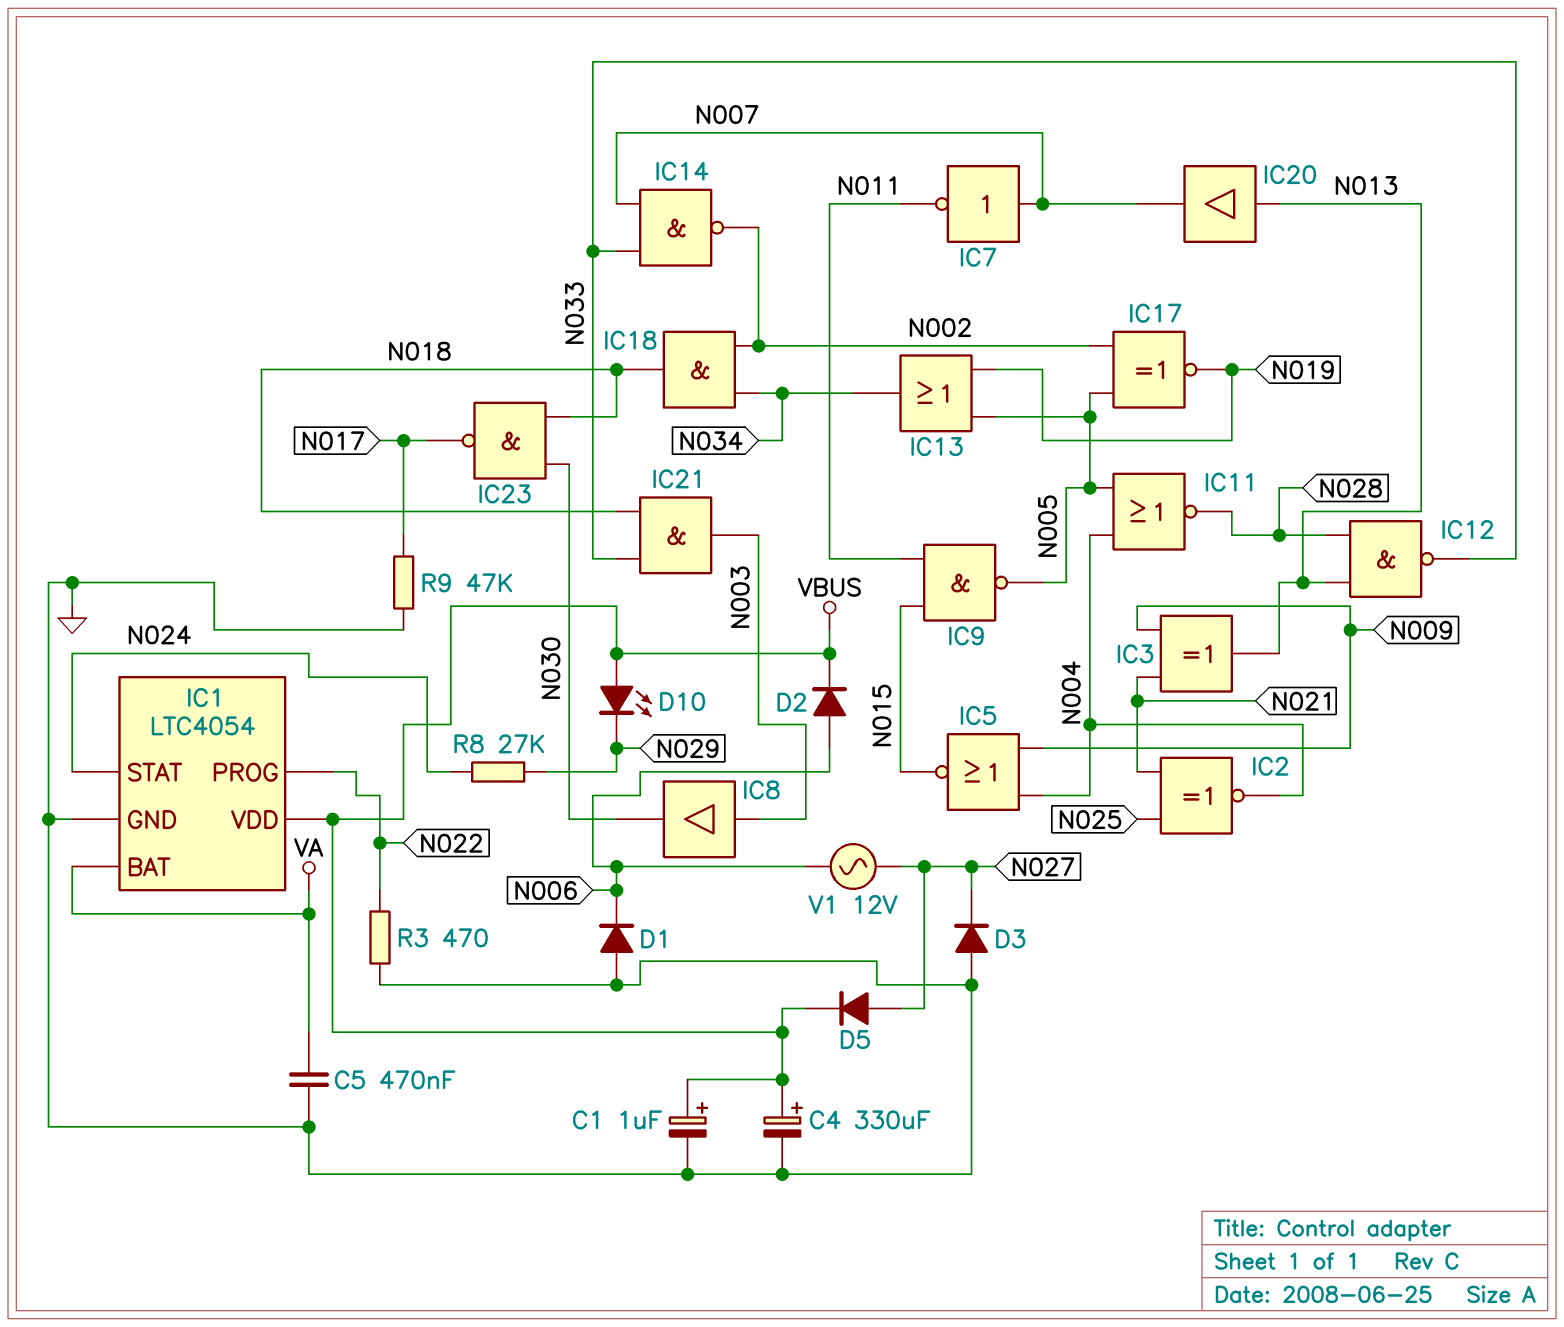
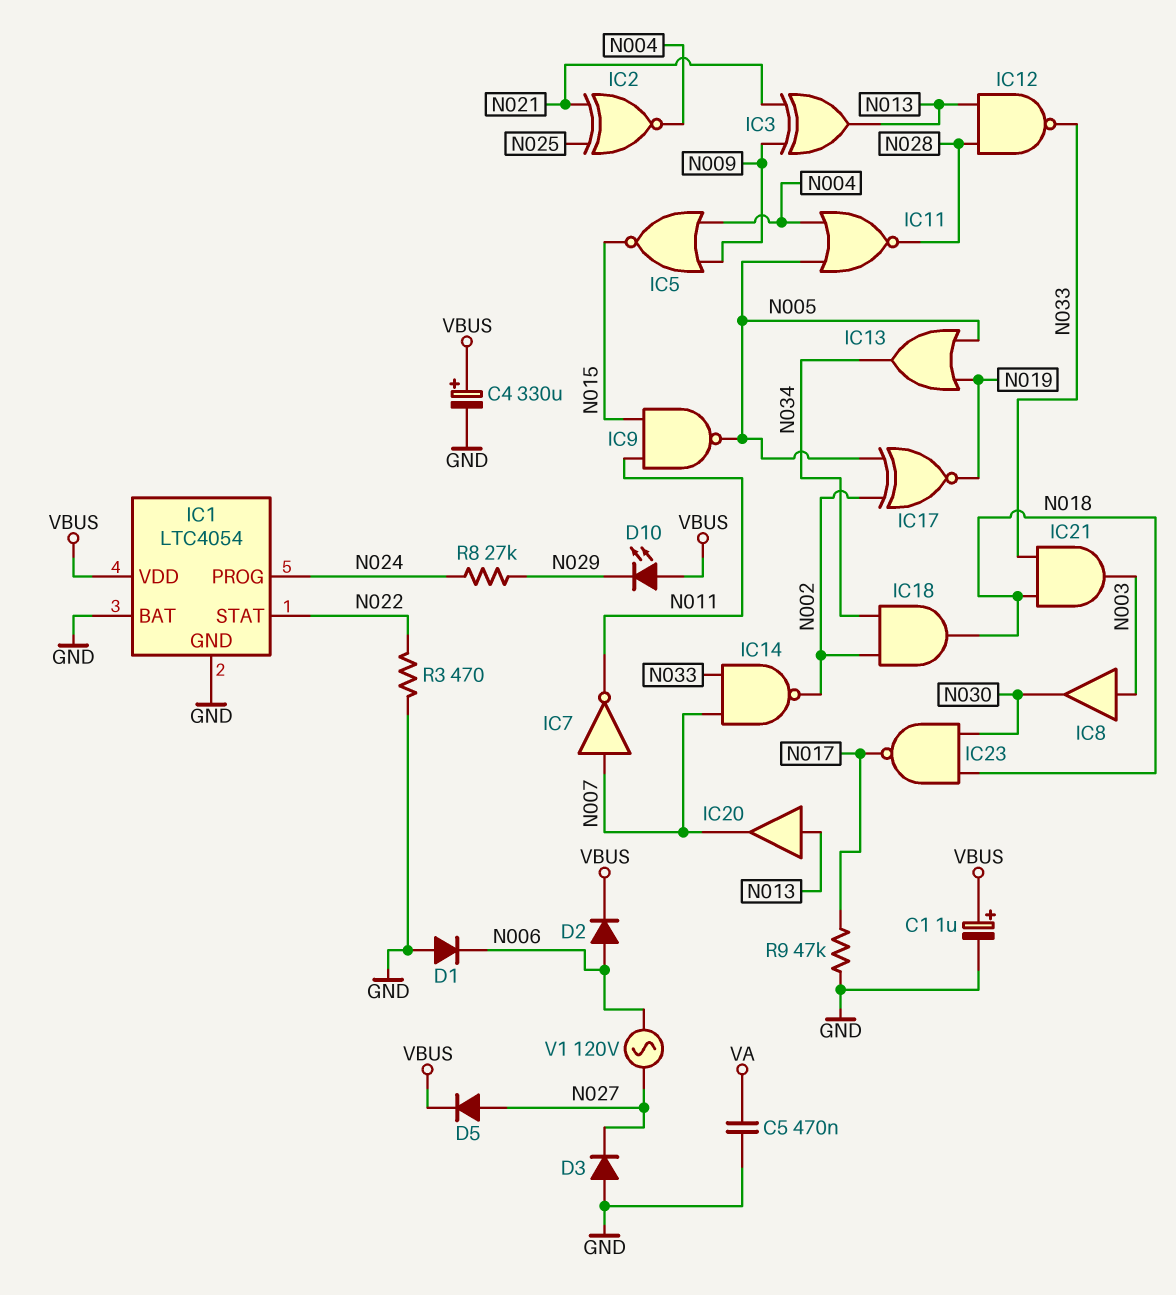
IC1 pin BAT: VA -> GND
IC1 pin PROG: N022 -> N024
IC1 pin STAT: N024 -> N022
V1: AC 12V (N006, N027) -> AC 120V (N006, N027)

